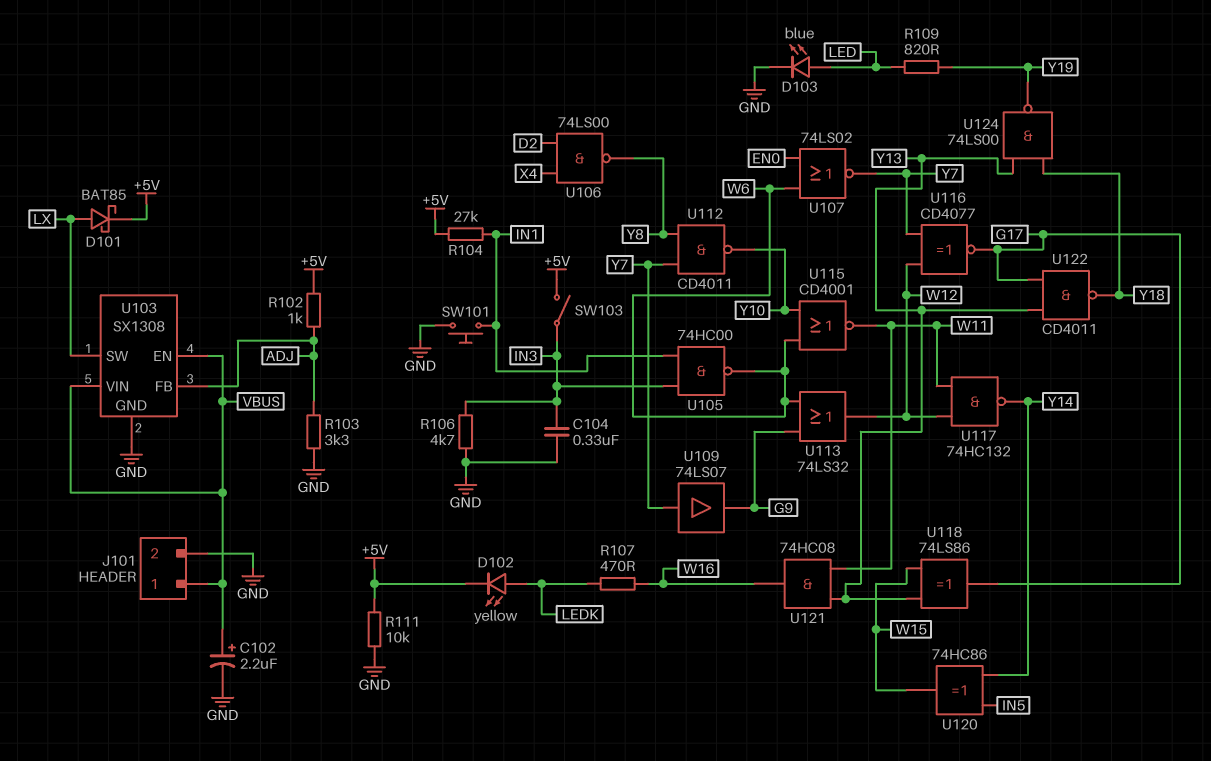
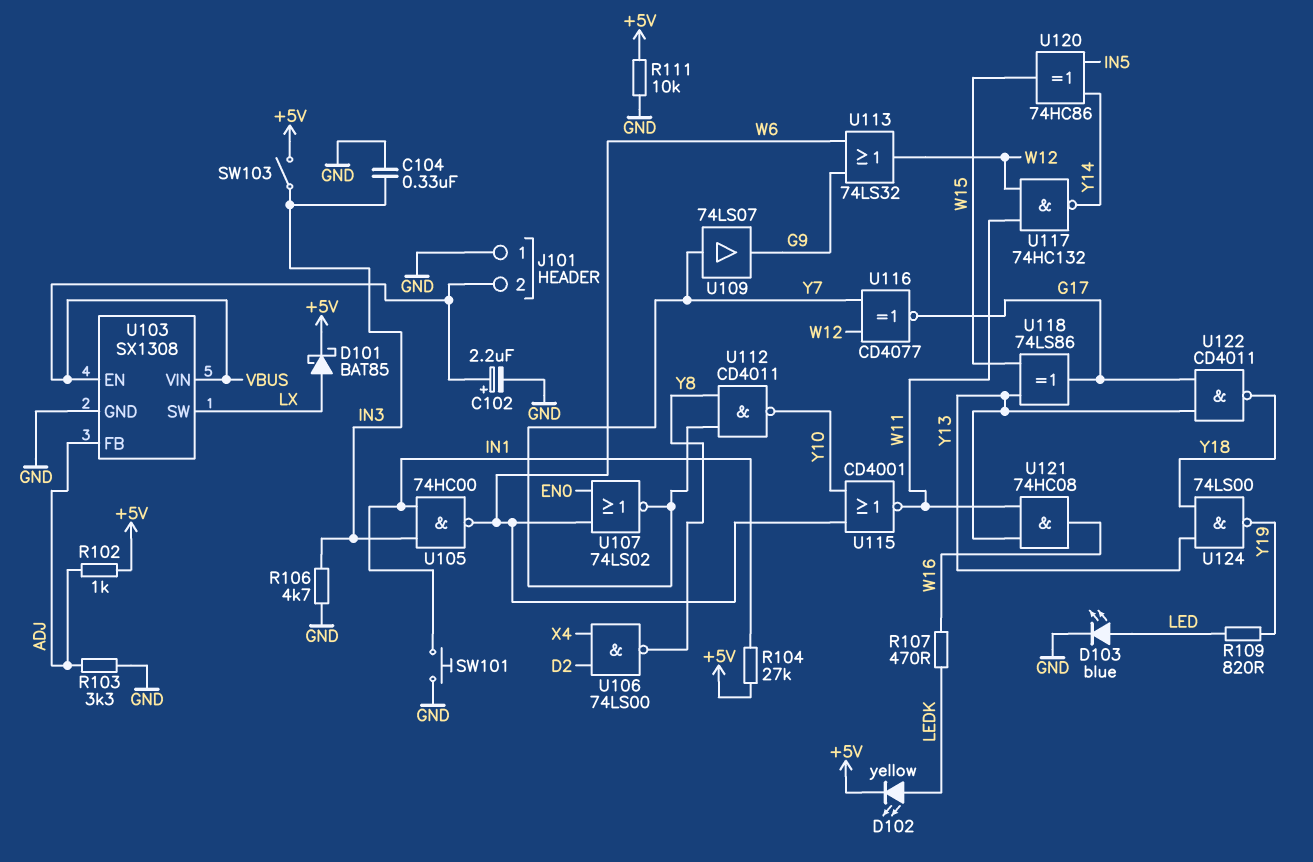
J101 pin 1: VBUS -> GND
J101 pin 2: GND -> VBUS

